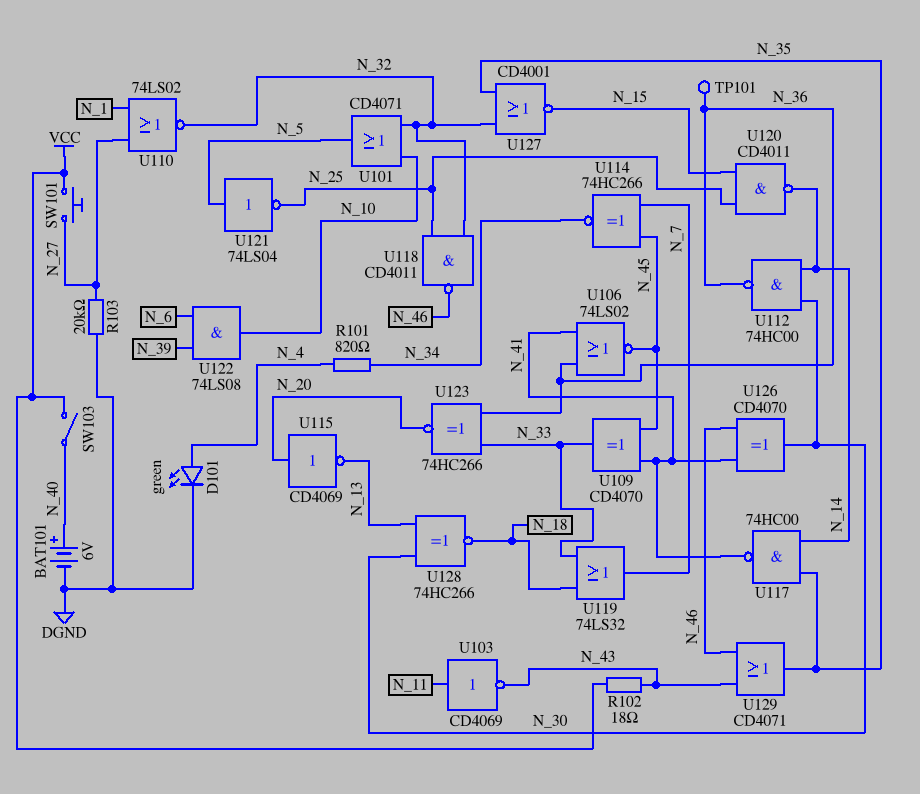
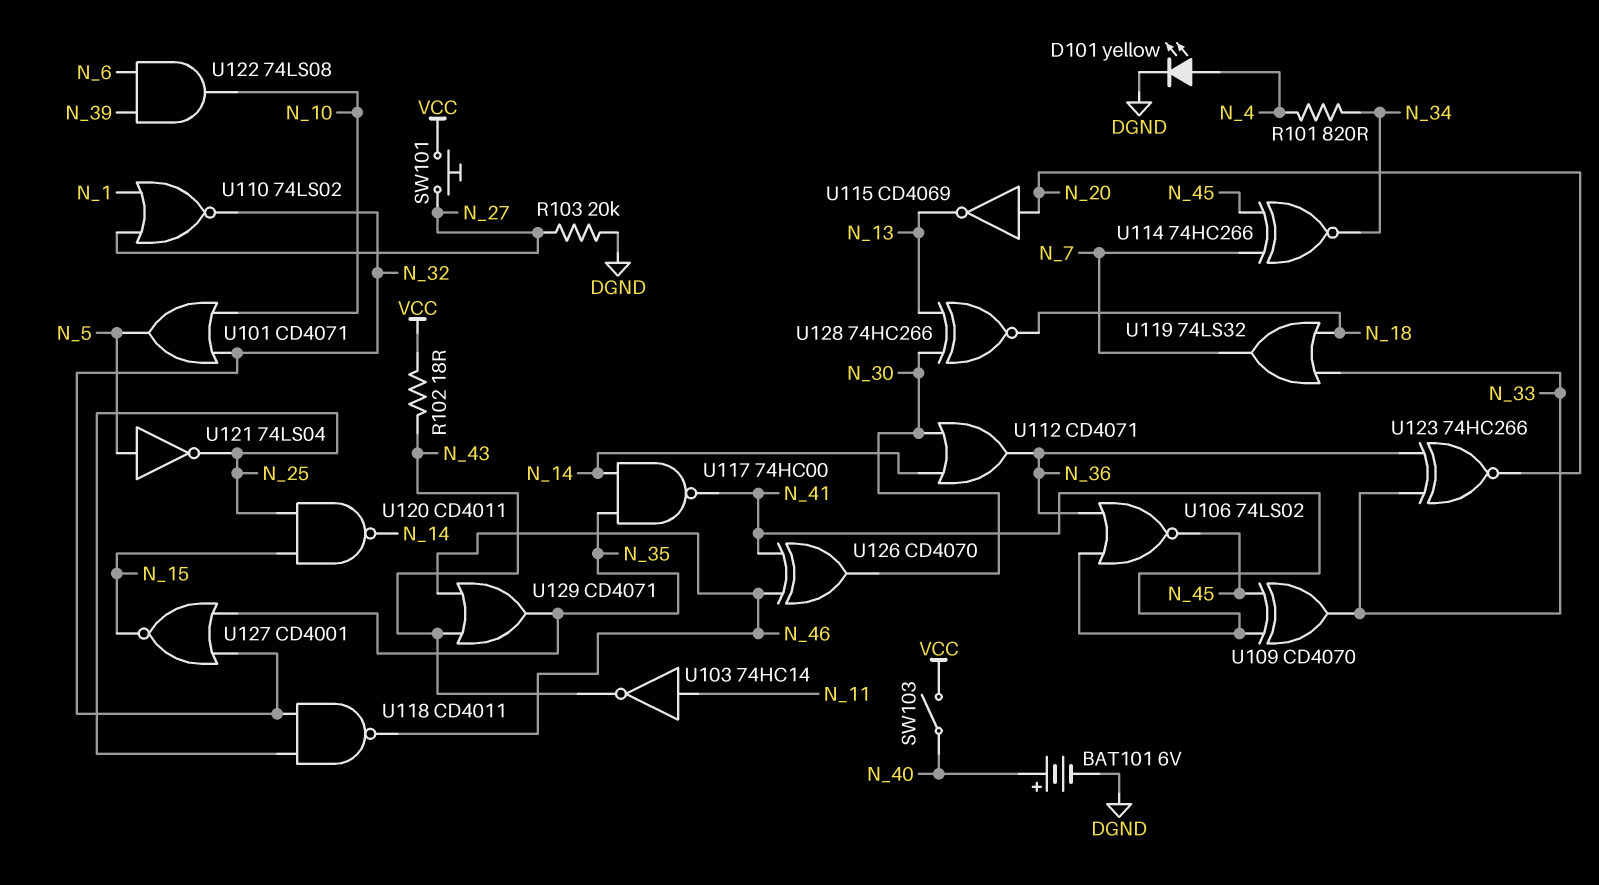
D101: LED green (A N_4, K DGND) -> LED yellow (A N_4, K DGND)
TP101: test point (N_36) -> none
U103: NOT CD4069 (in N_11, out N_43) -> NOT 74HC14 (in N_11, out N_43)
U112: NAND 74HC00 (in N_14, in N_30, out N_36) -> OR CD4071 (in N_14, in N_30, out N_36)

